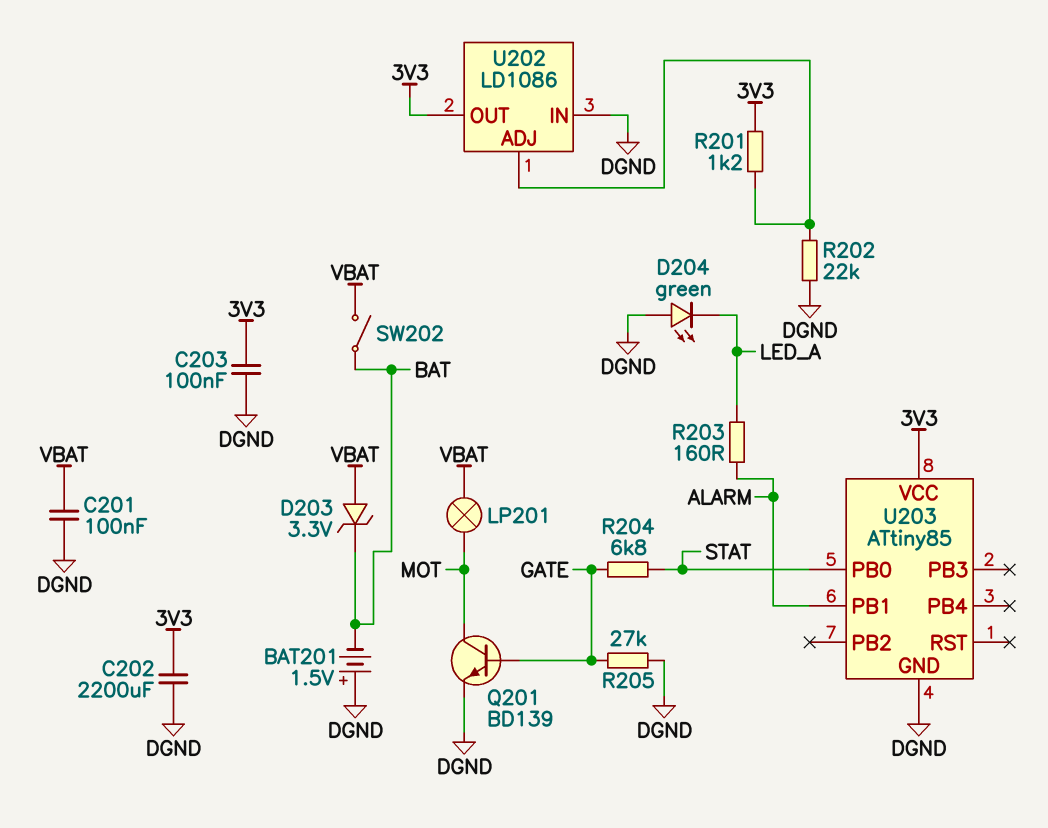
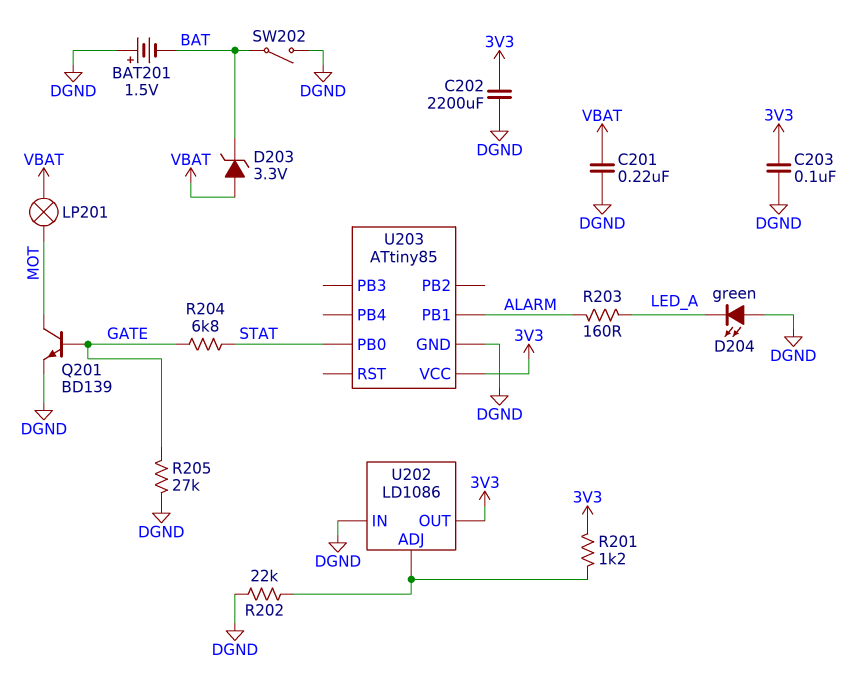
C201: 100nF (DGND, VBAT) -> 220nF (DGND, VBAT)
SW202: switch (BAT, VBAT) -> switch (BAT, DGND)

